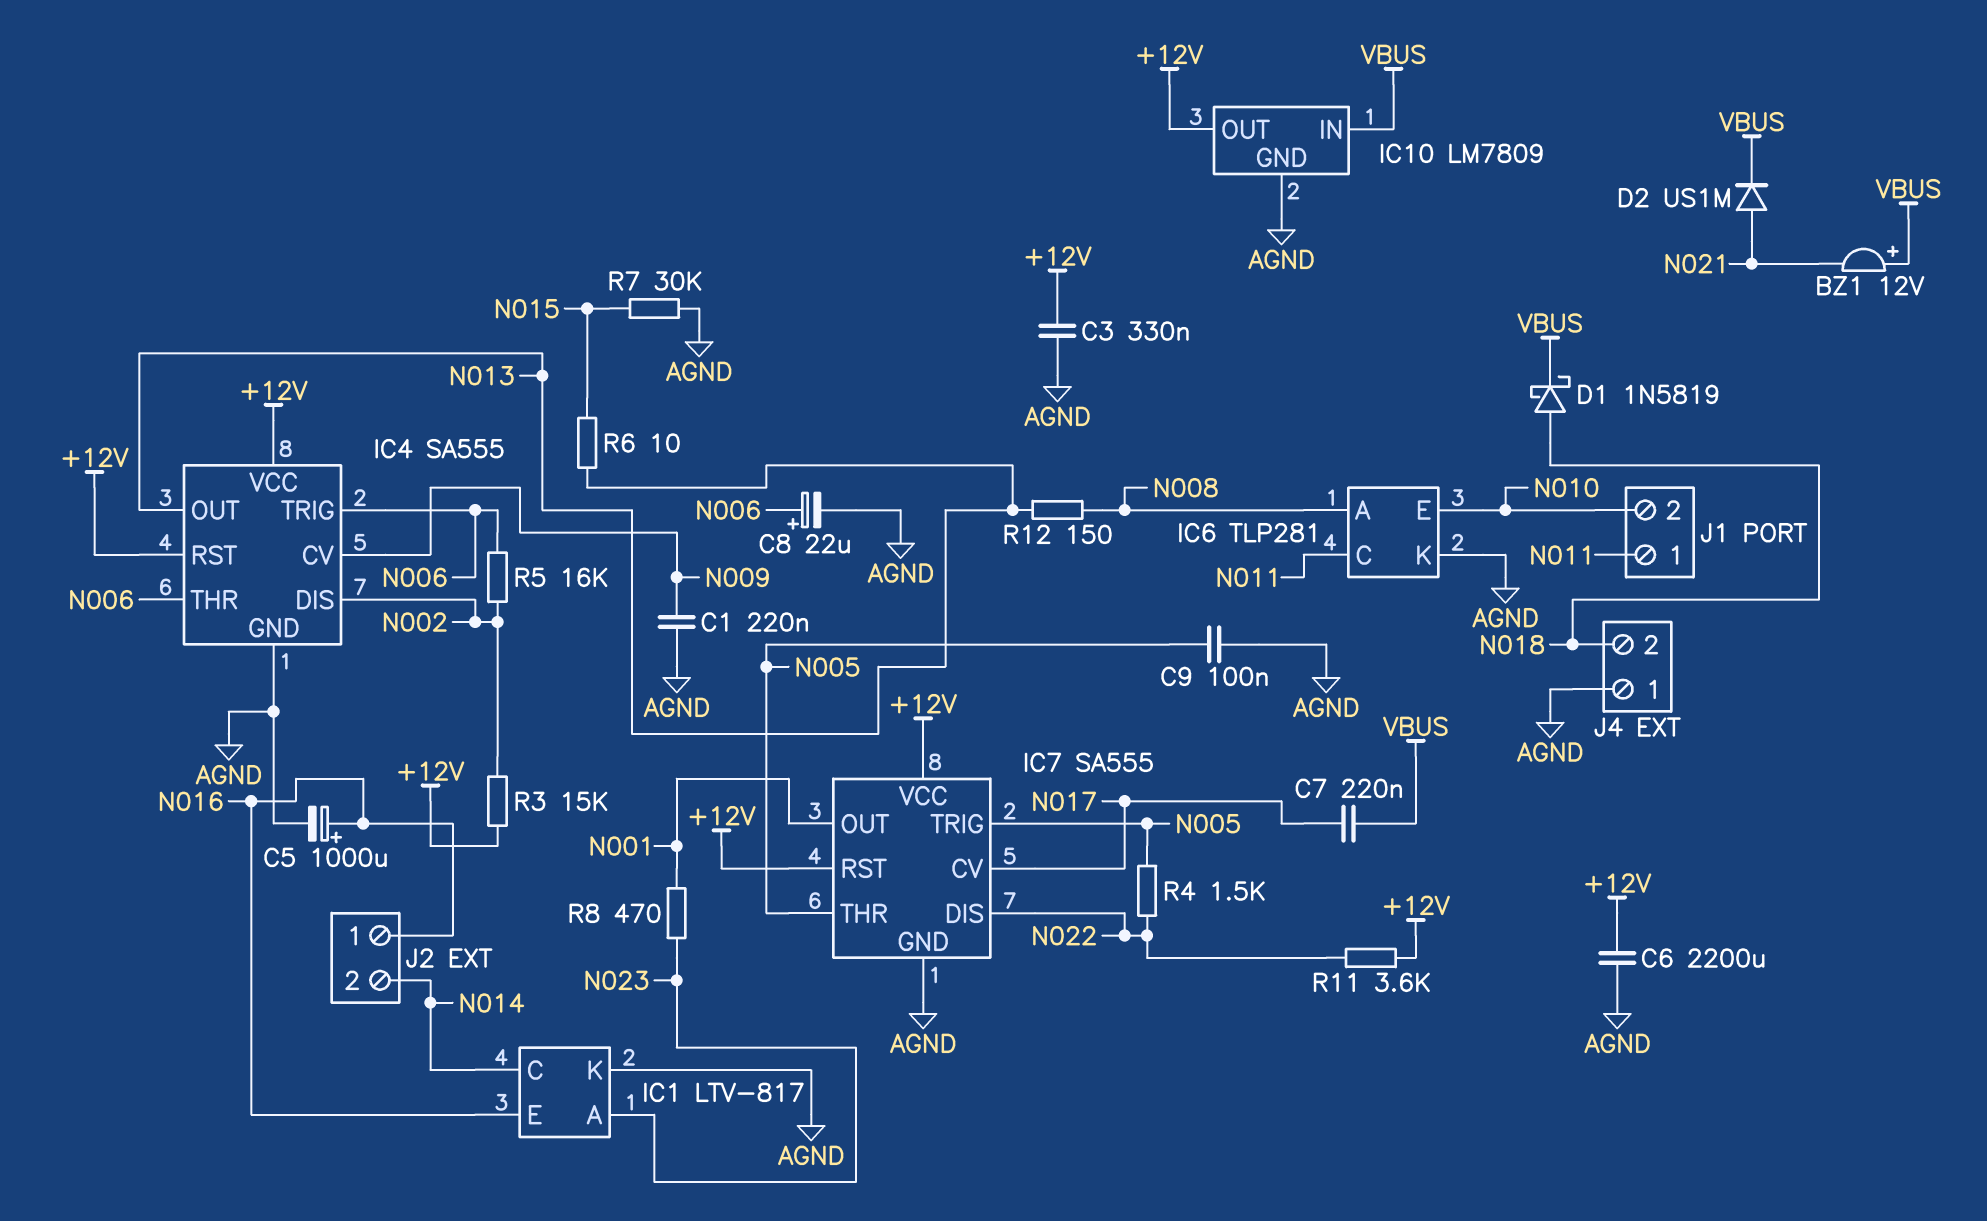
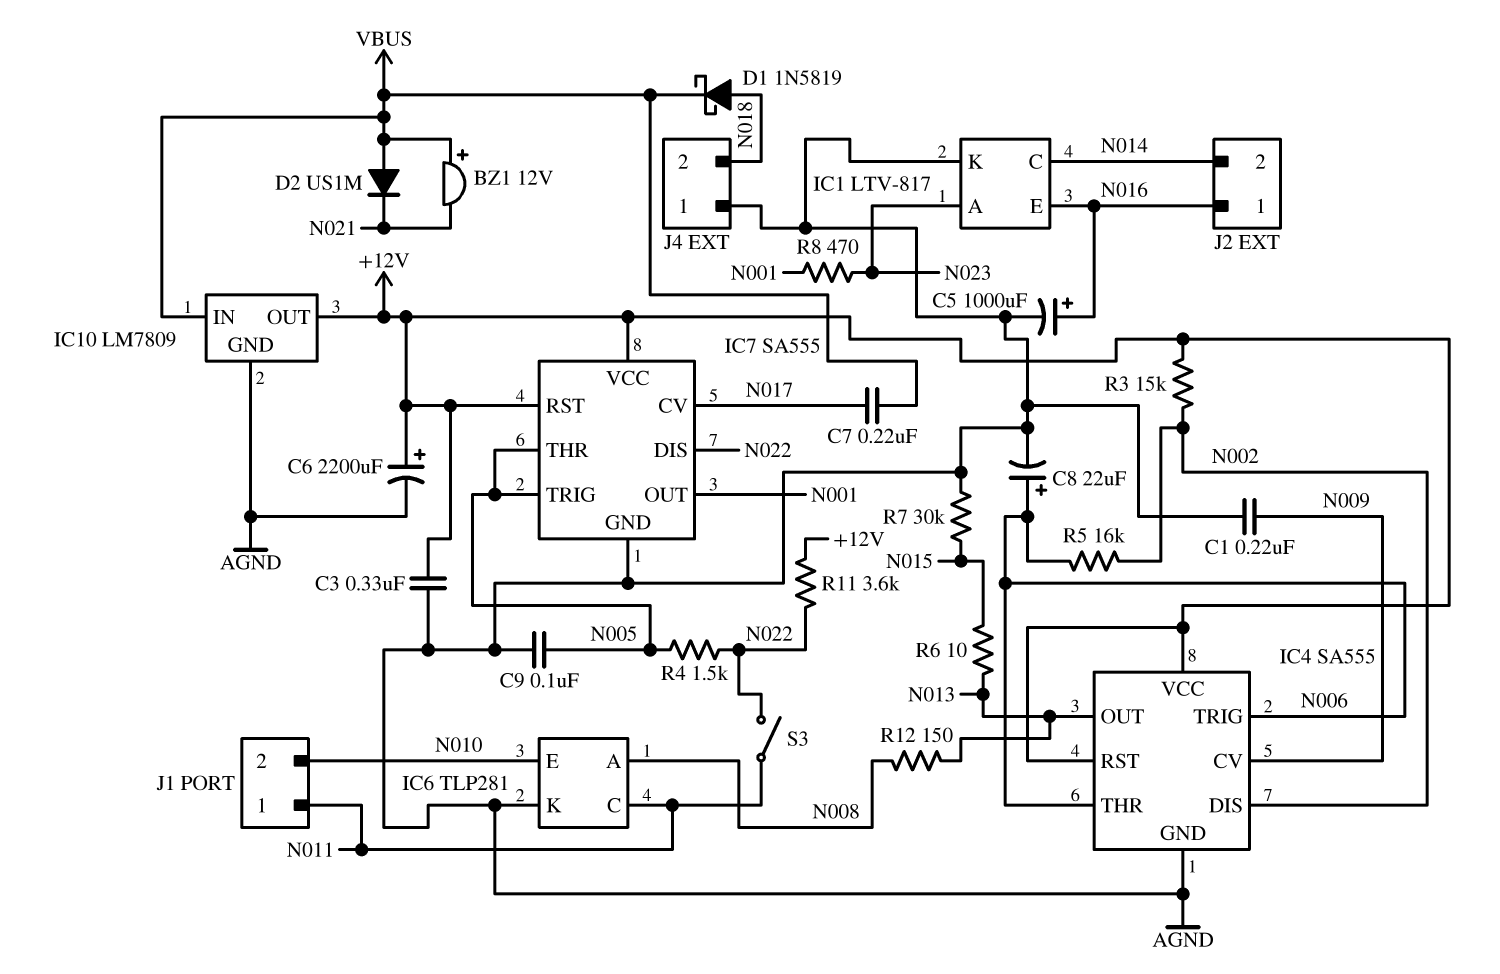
C6: 2200uF (+12V, AGND) -> 2200uF (plus +12V, minus AGND)
D2: diode US1M (A N021, K VBUS) -> diode US1M (A VBUS, K N021)
S3: none -> switch (N011, N022)

